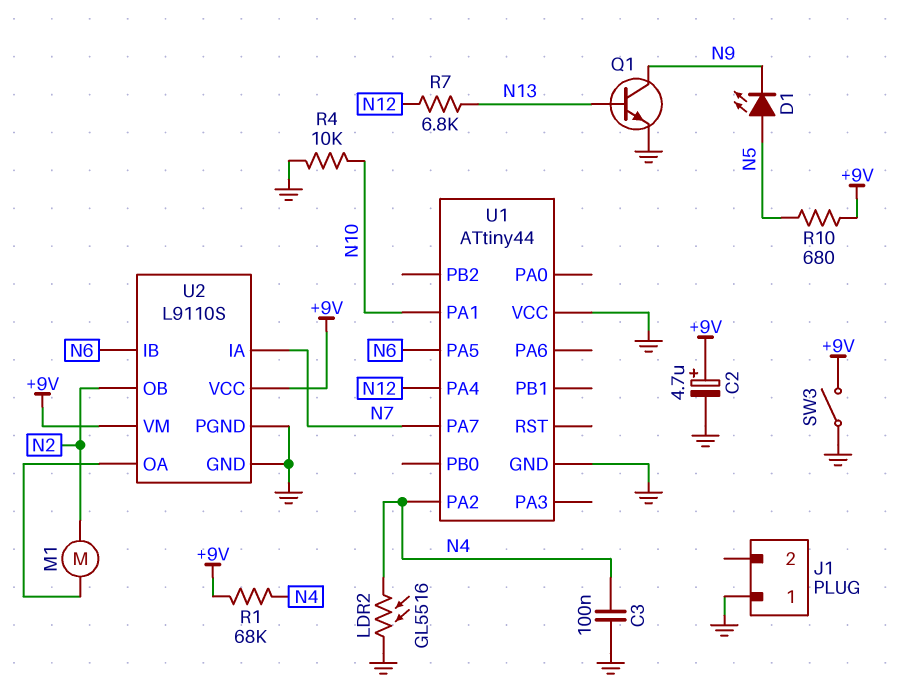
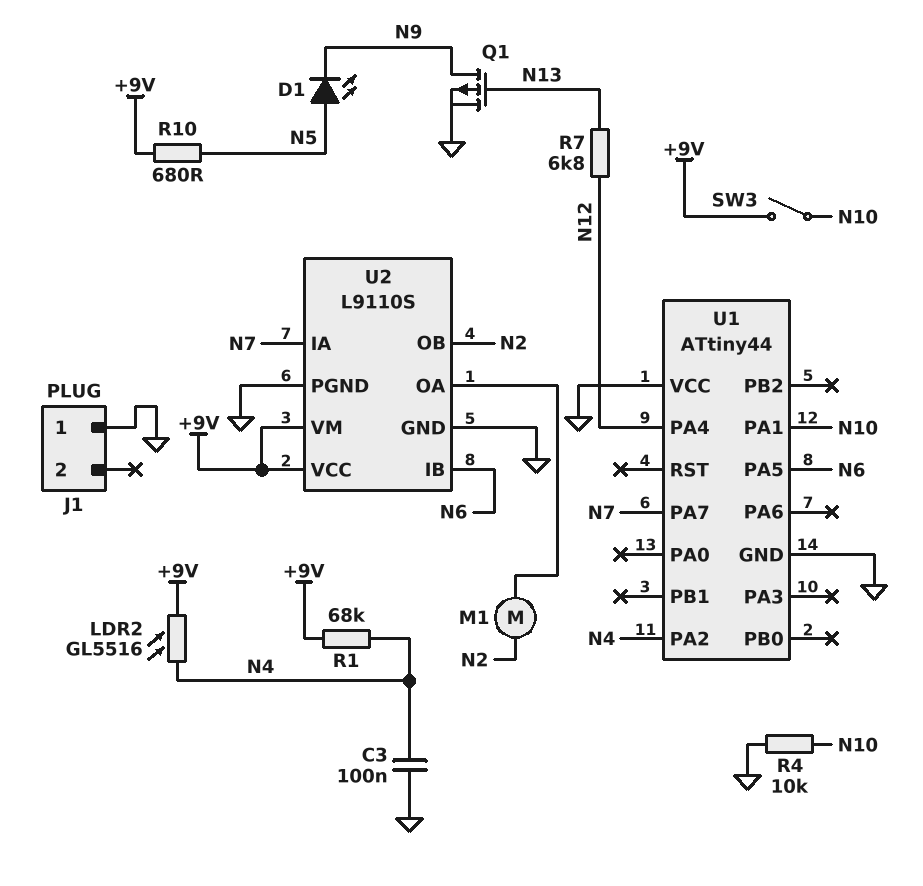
C2: 4.7uF (plus +9V, minus GND) -> none
LDR2: GL5516 (GND, N4) -> GL5516 (+9V, N4)
Q1: NPN (B N13, C N9, E GND) -> PMOS (G N13, D N9, S GND)
SW3: switch (+9V, GND) -> switch (+9V, N10)

